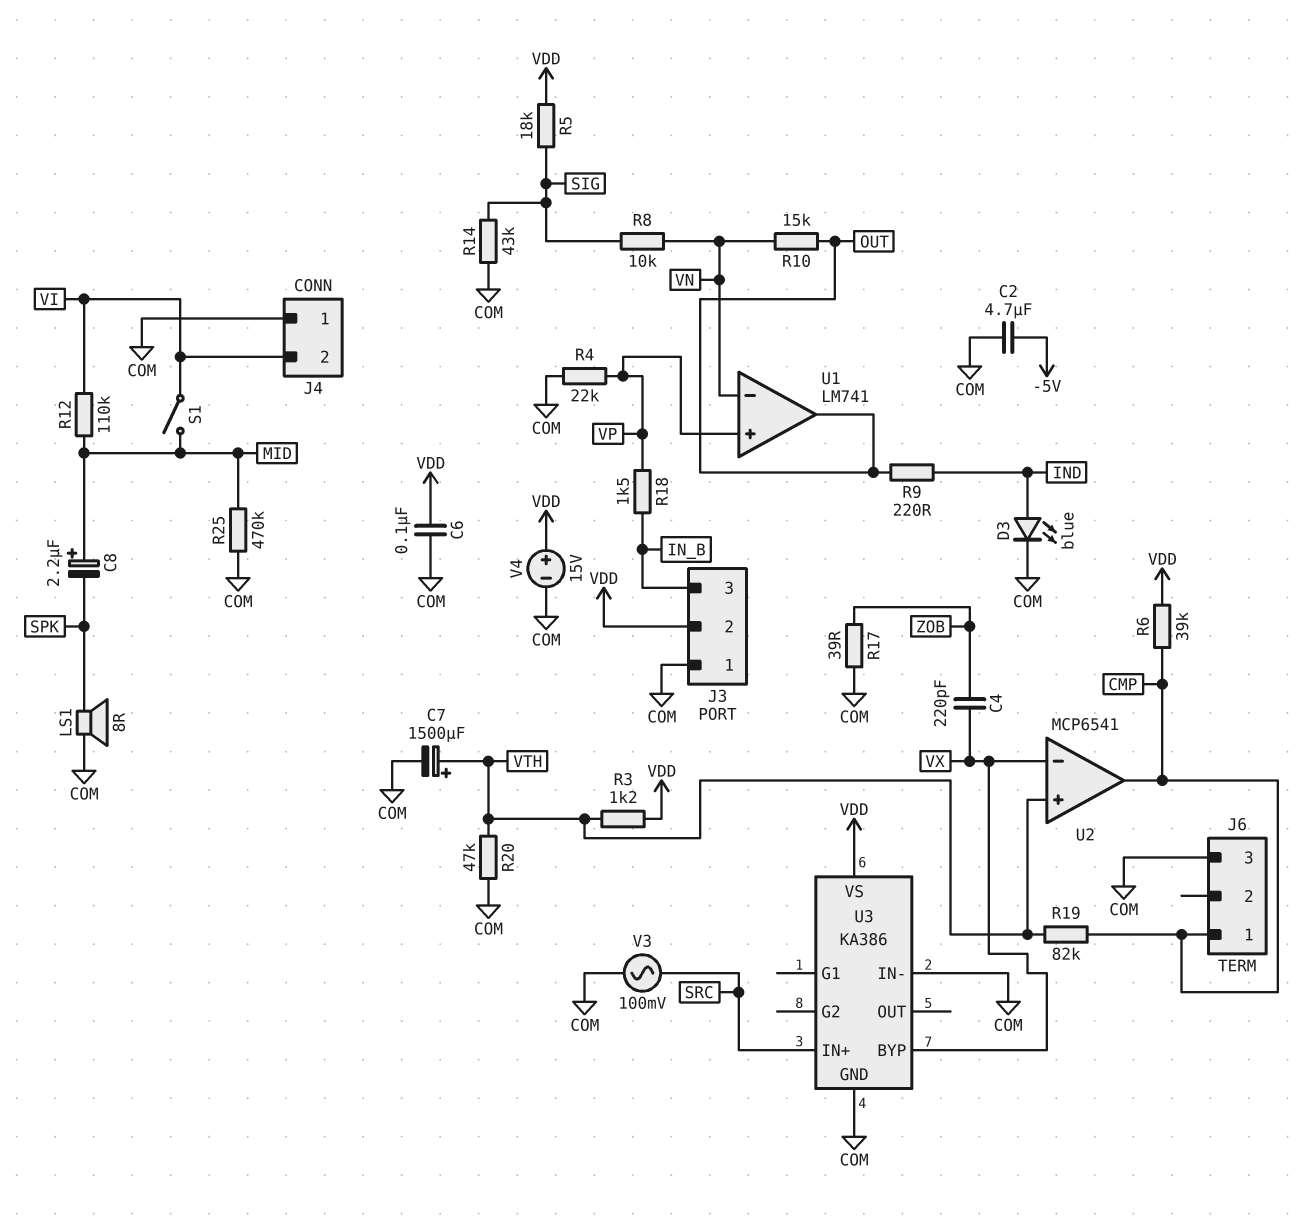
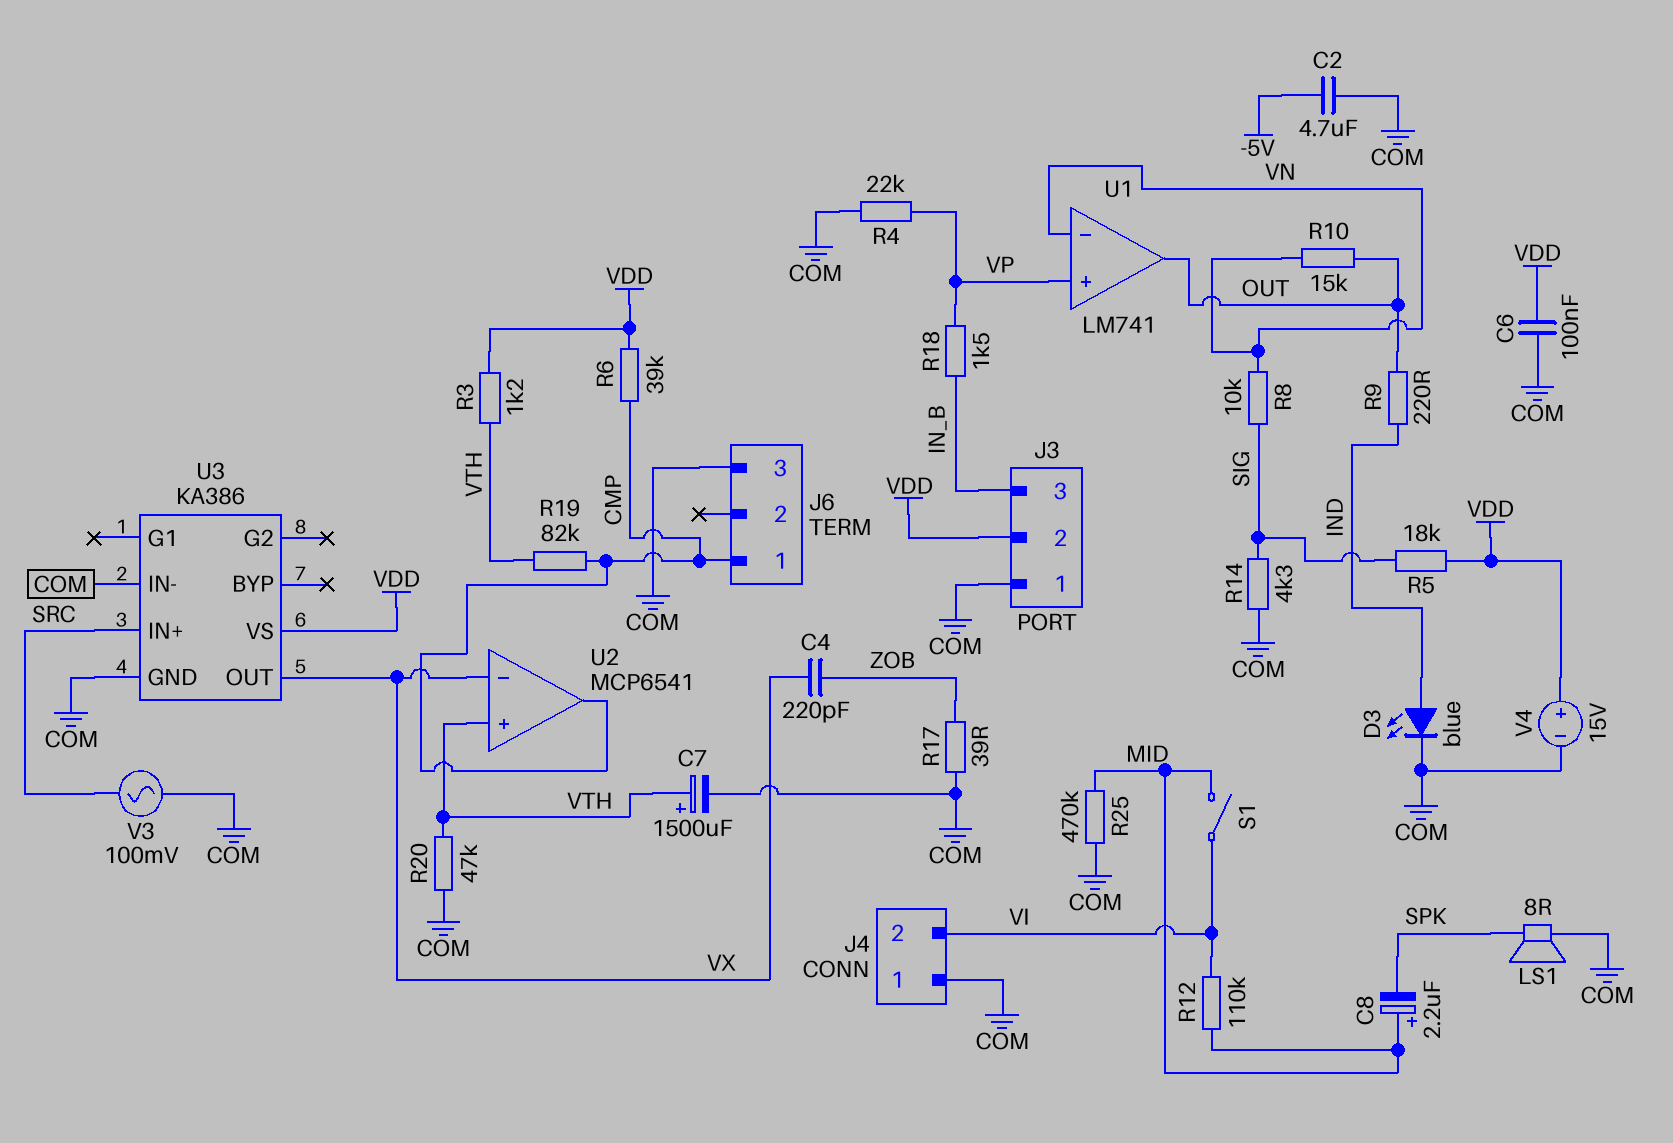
R14: 43k (COM, SIG) -> 4.3k (COM, SIG)
U3 pin BYP: VX -> none
U3 pin OUT: none -> VX

